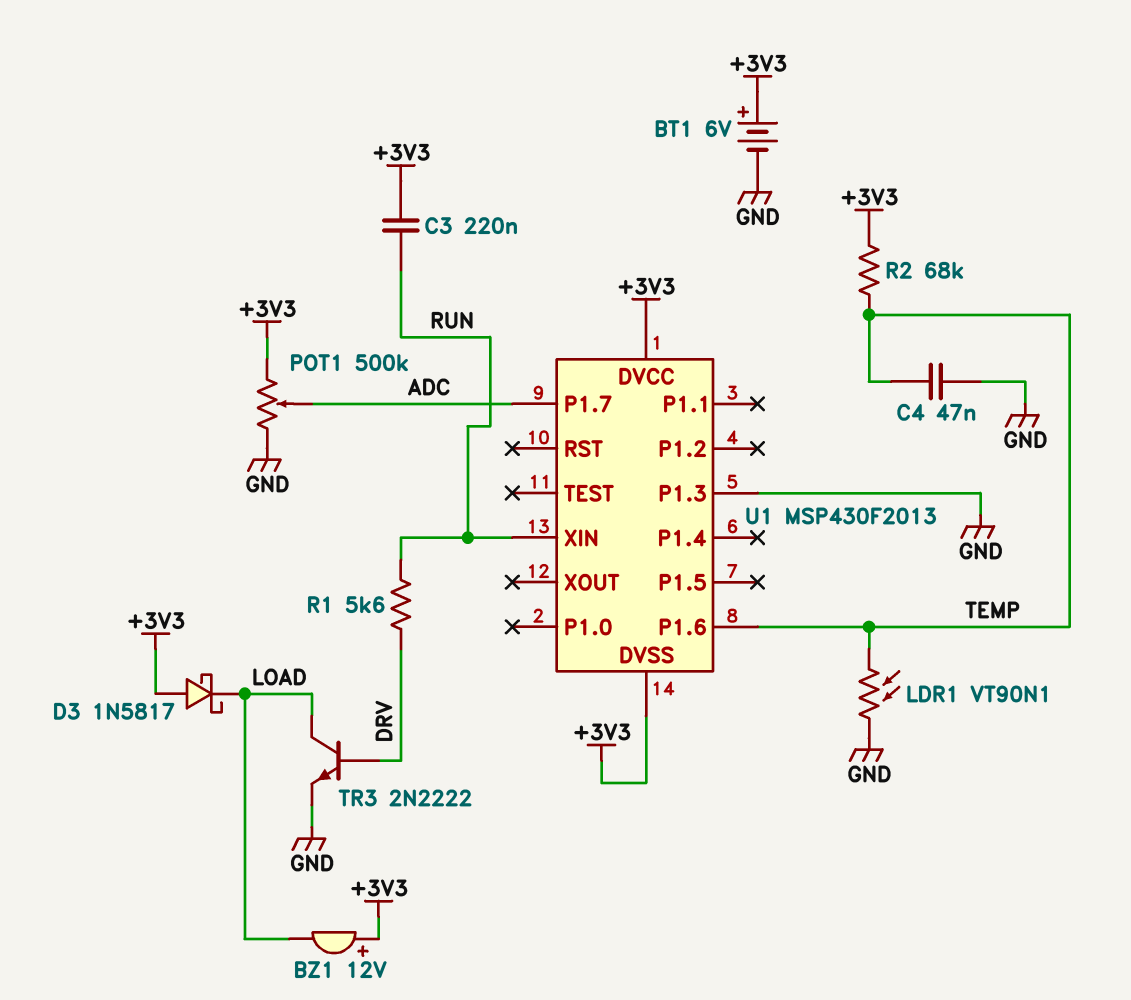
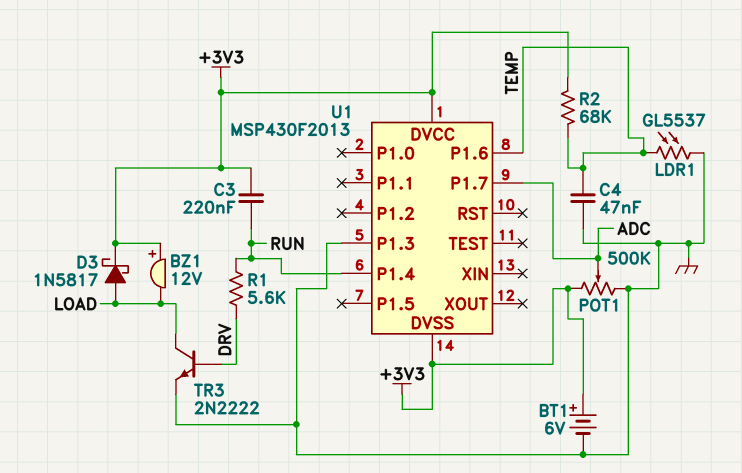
D3: schottky 1N5817 (A +3V3, K LOAD) -> schottky 1N5817 (A LOAD, K +3V3)
LDR1: VT90N1 (GND, TEMP) -> GL5537 (GND, TEMP)
U1 pin P1.4: none -> RUN
U1 pin XIN: RUN -> none

